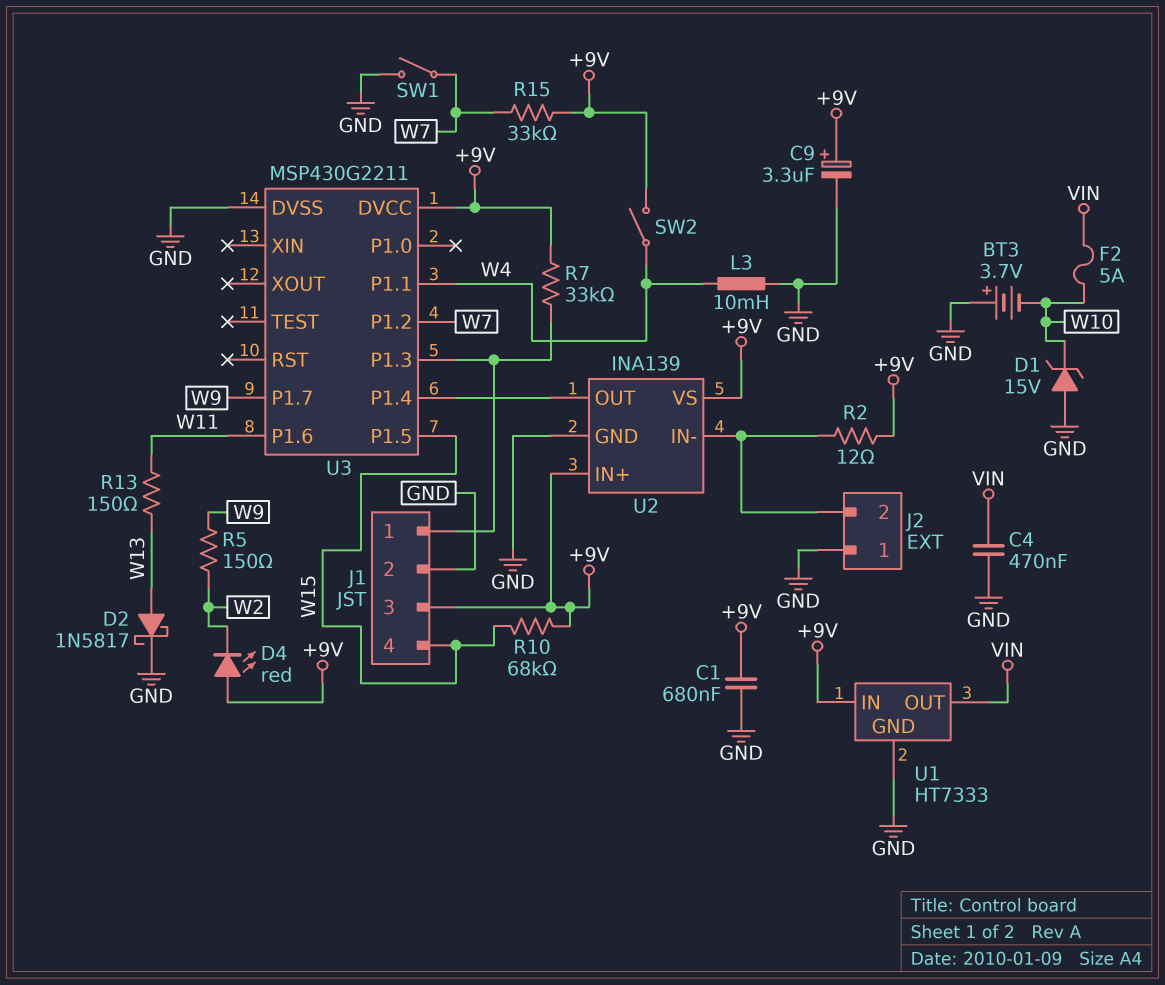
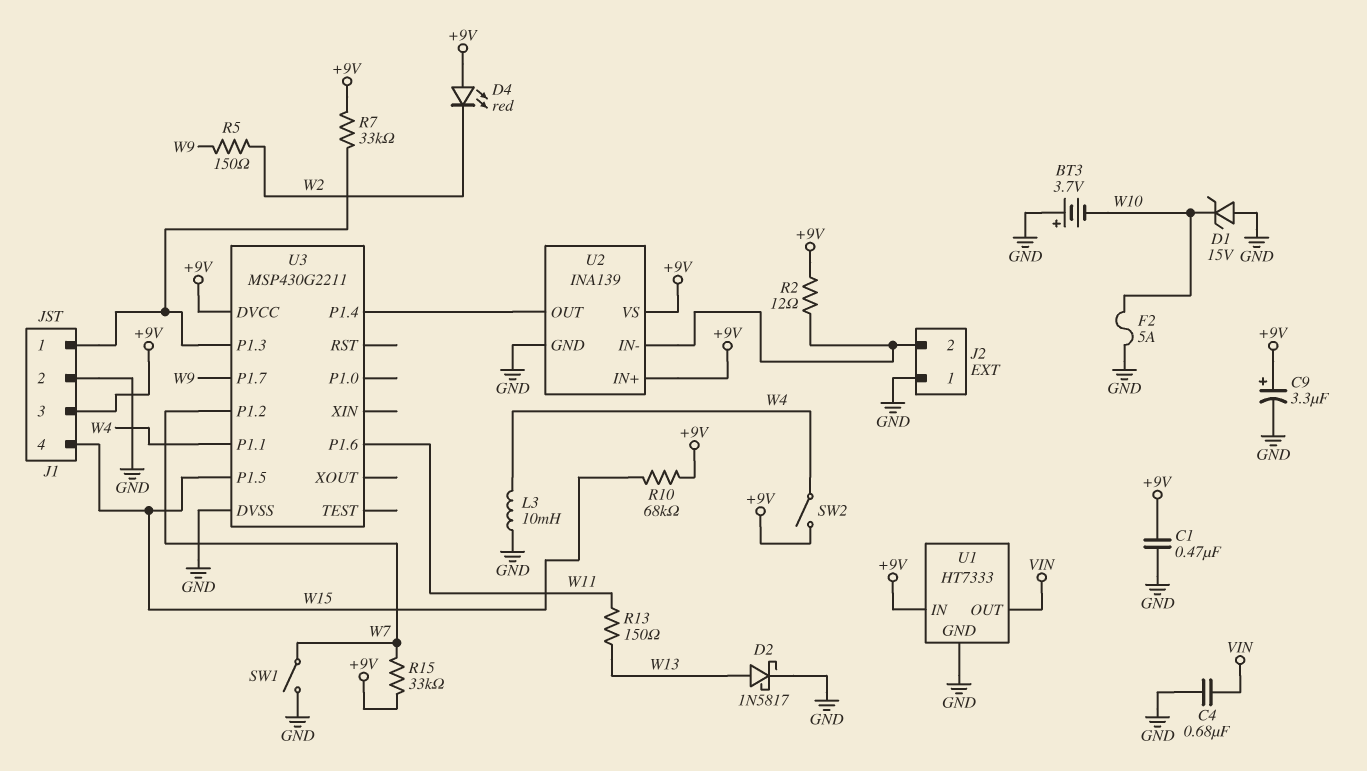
C1: 680nF (+9V, GND) -> 470nF (+9V, GND)
C4: 470nF (GND, VIN) -> 680nF (GND, VIN)
F2: 5A (VIN, W10) -> 5A (GND, W10)

